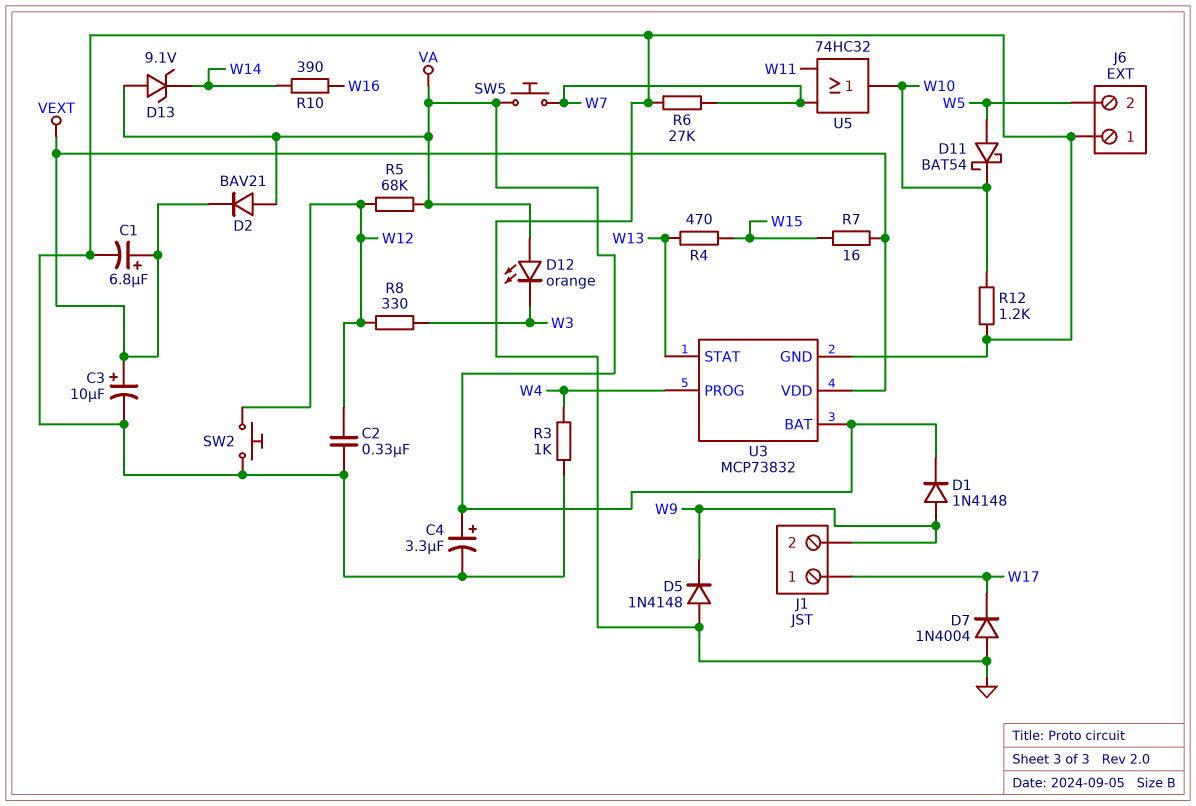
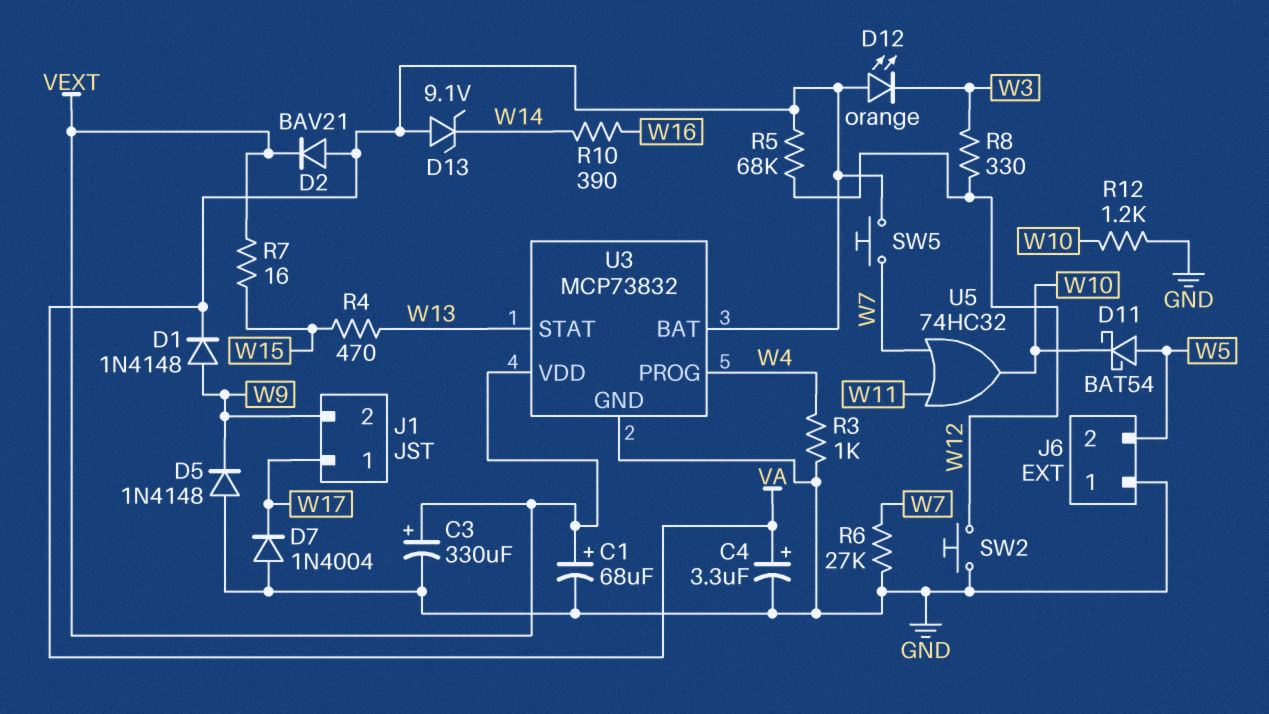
C1: 6.8uF (plus VEXT, minus GND) -> 68uF (plus VEXT, minus GND)
C2: 330nF (GND, W12) -> none
C3: 10uF (plus VEXT, minus GND) -> 330uF (plus VEXT, minus GND)

